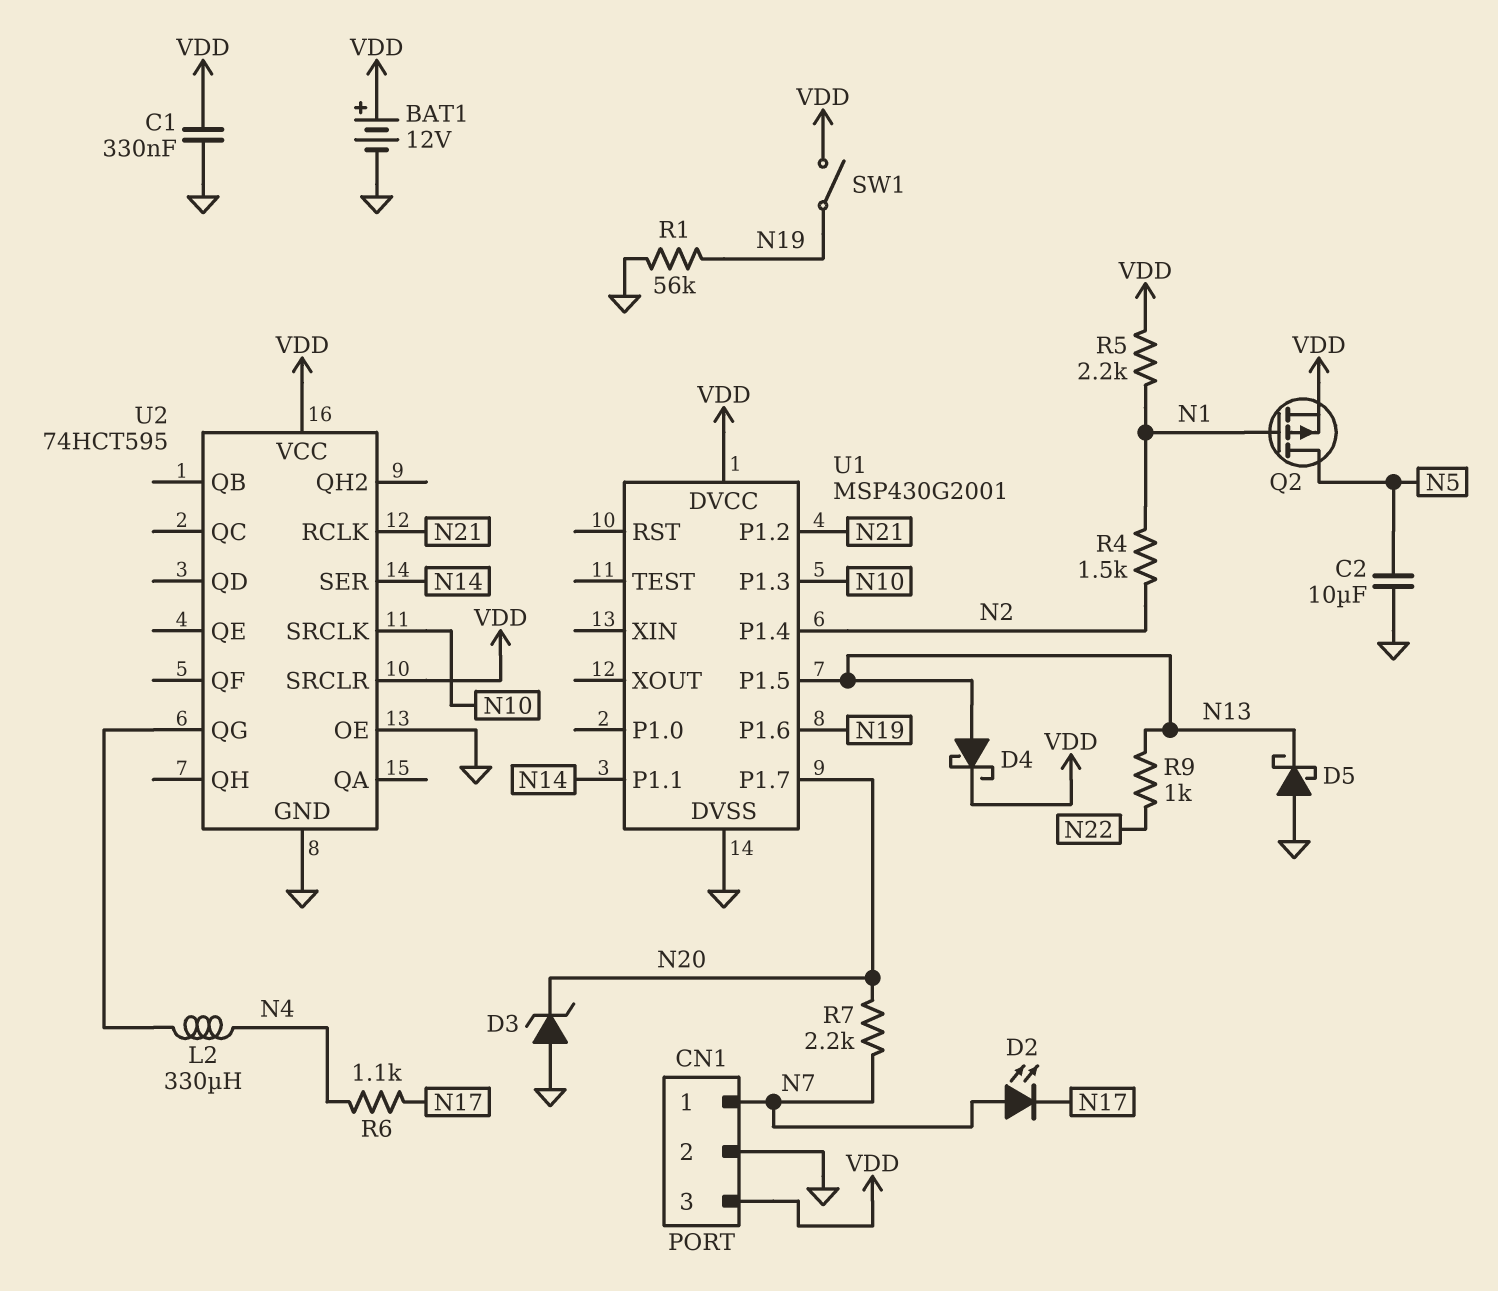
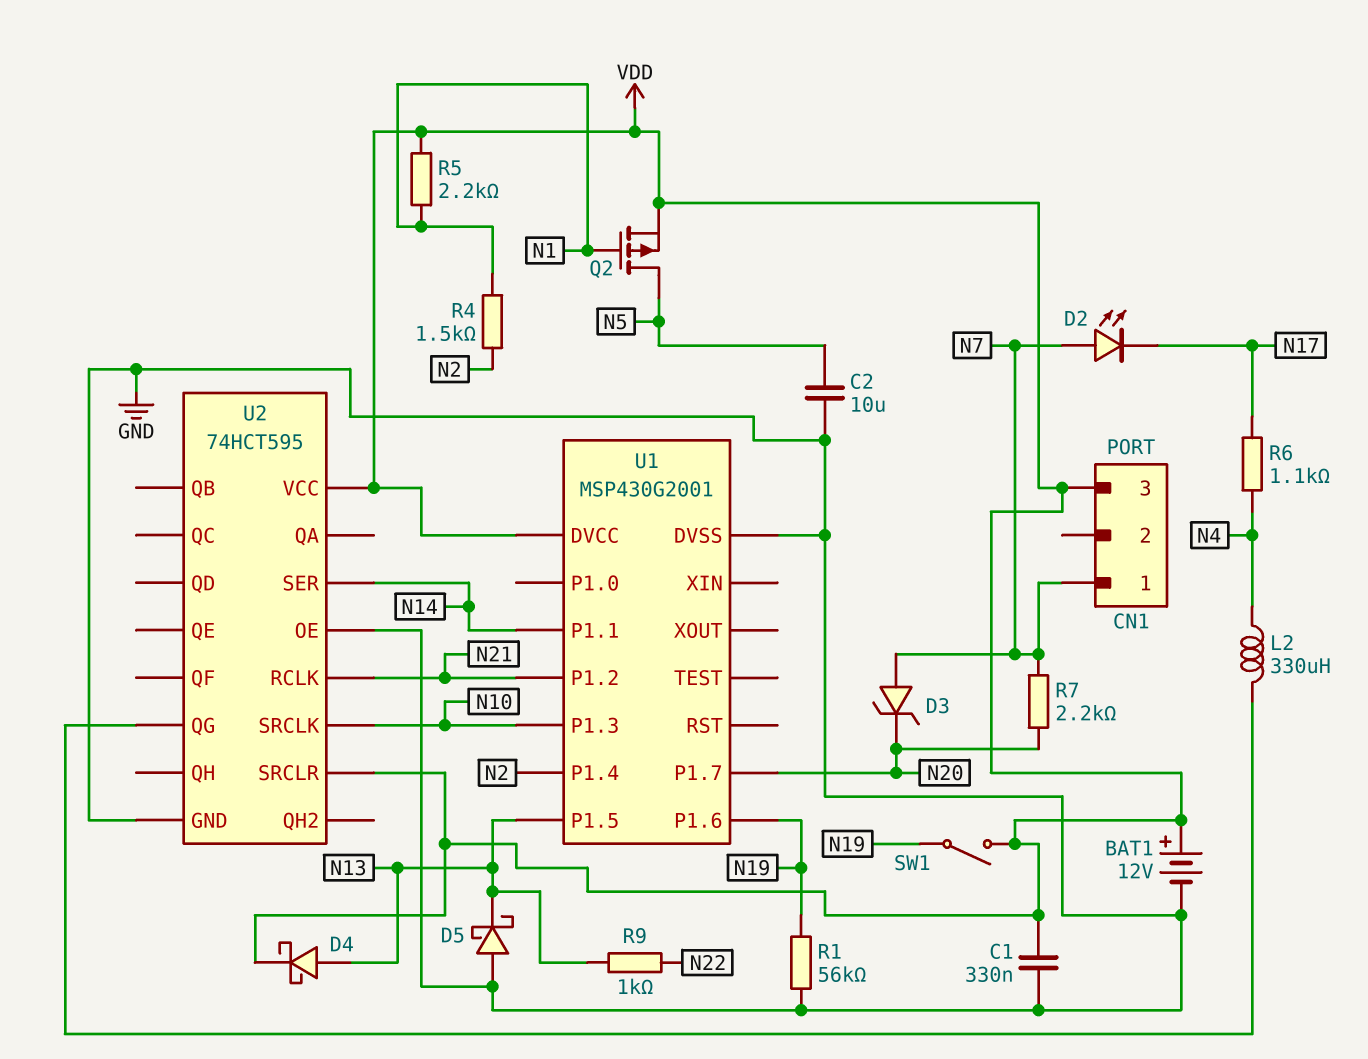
CN1 pin 2: GND -> none
D3: zener (A GND, K N20) -> zener (A N7, K N20)

